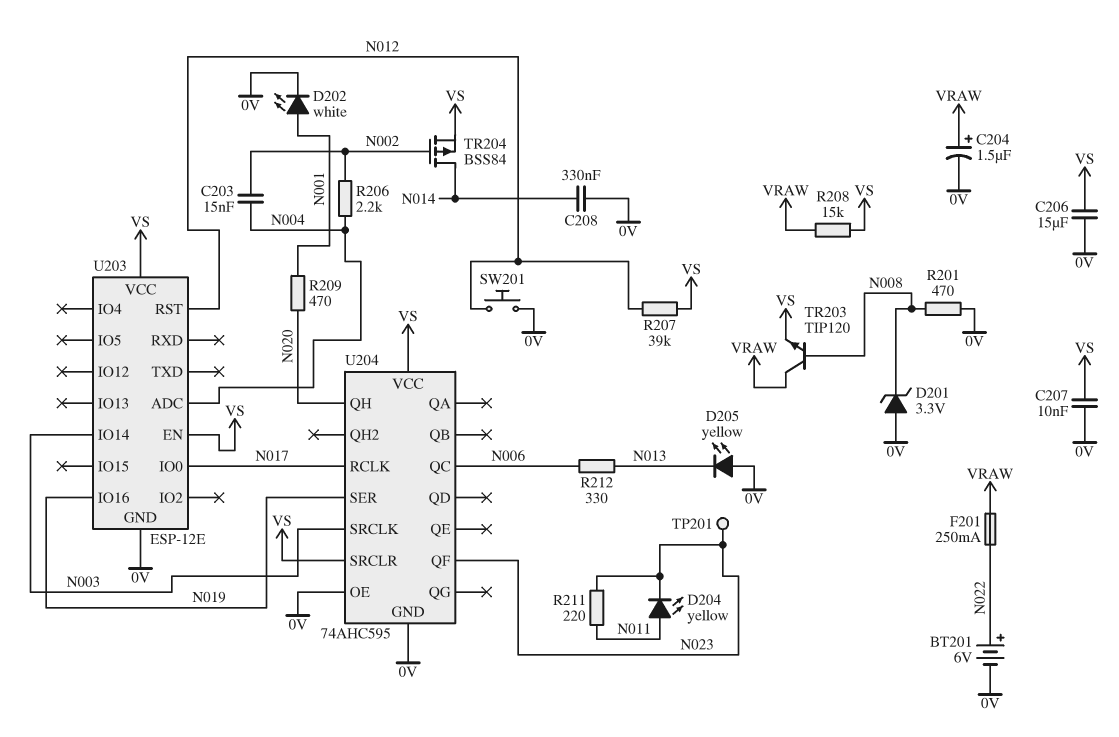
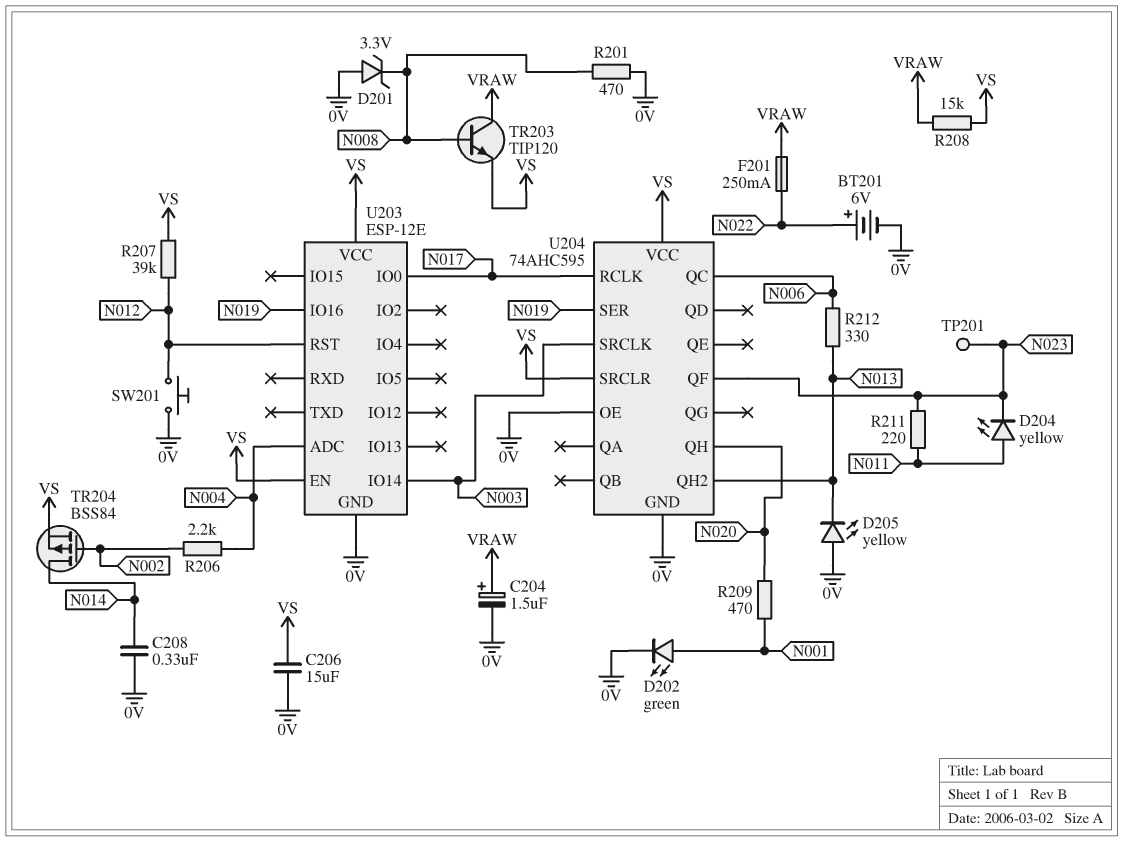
C203: 15nF (N002, N004) -> none
C207: 10nF (0V, VS) -> none
D202: LED white (A N001, K 0V) -> LED green (A N001, K 0V)
U204 pin QH2: none -> N013

